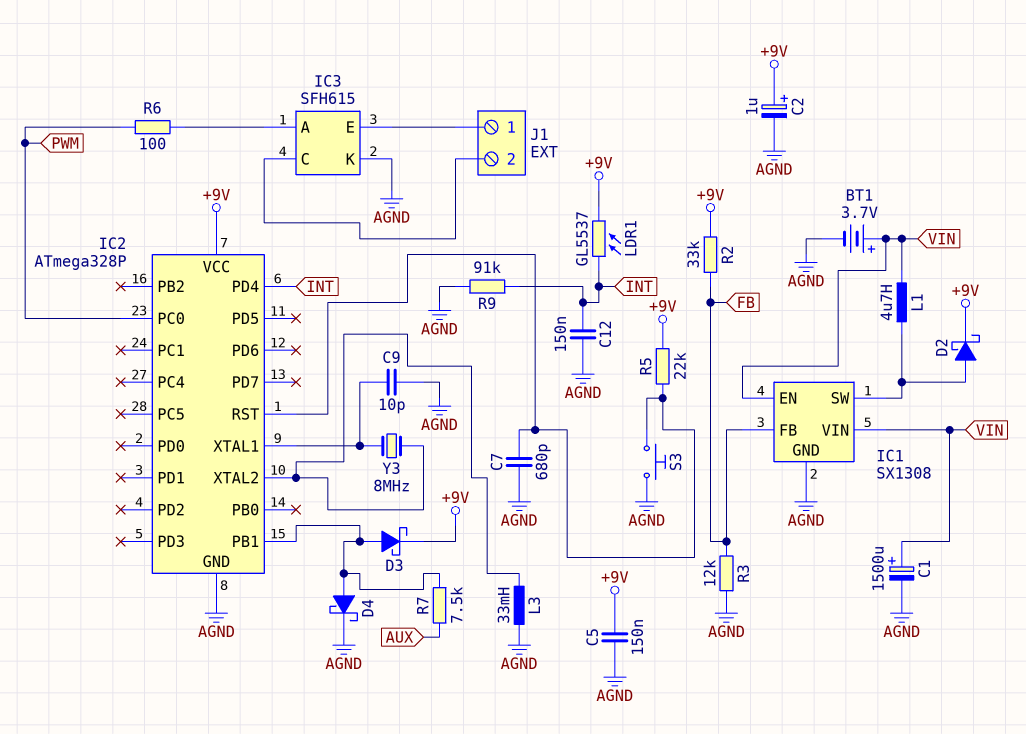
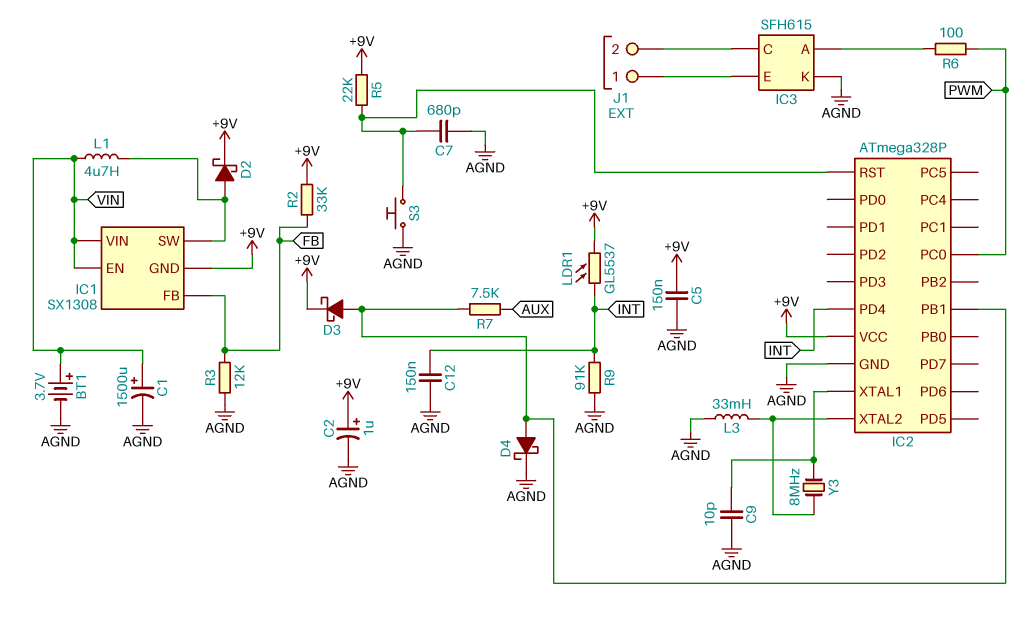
IC1 pin GND: AGND -> +9V

